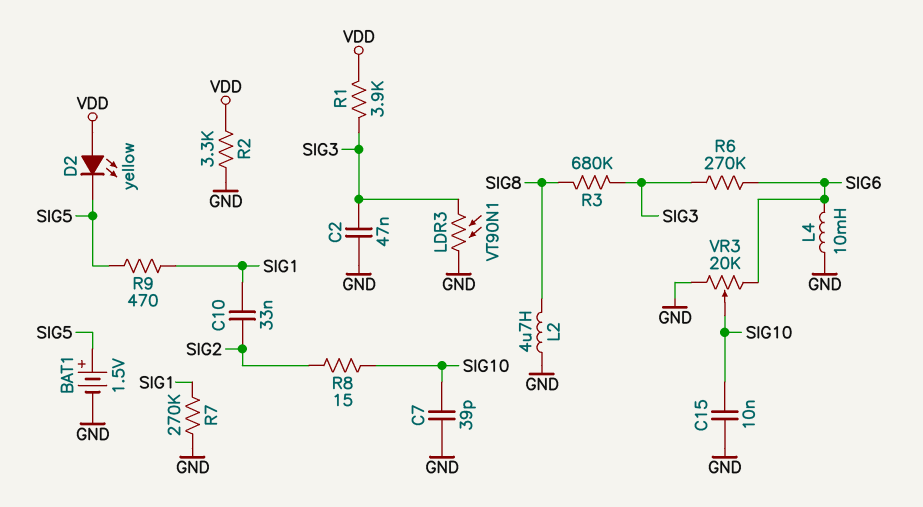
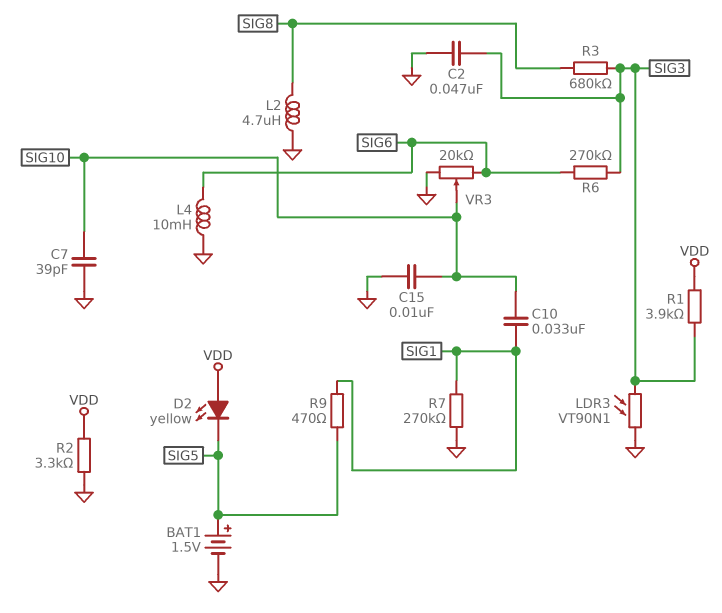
C10: 33nF (SIG1, SIG2) -> 33nF (SIG1, SIG10)
R8: 15 (SIG2, SIG10) -> none

